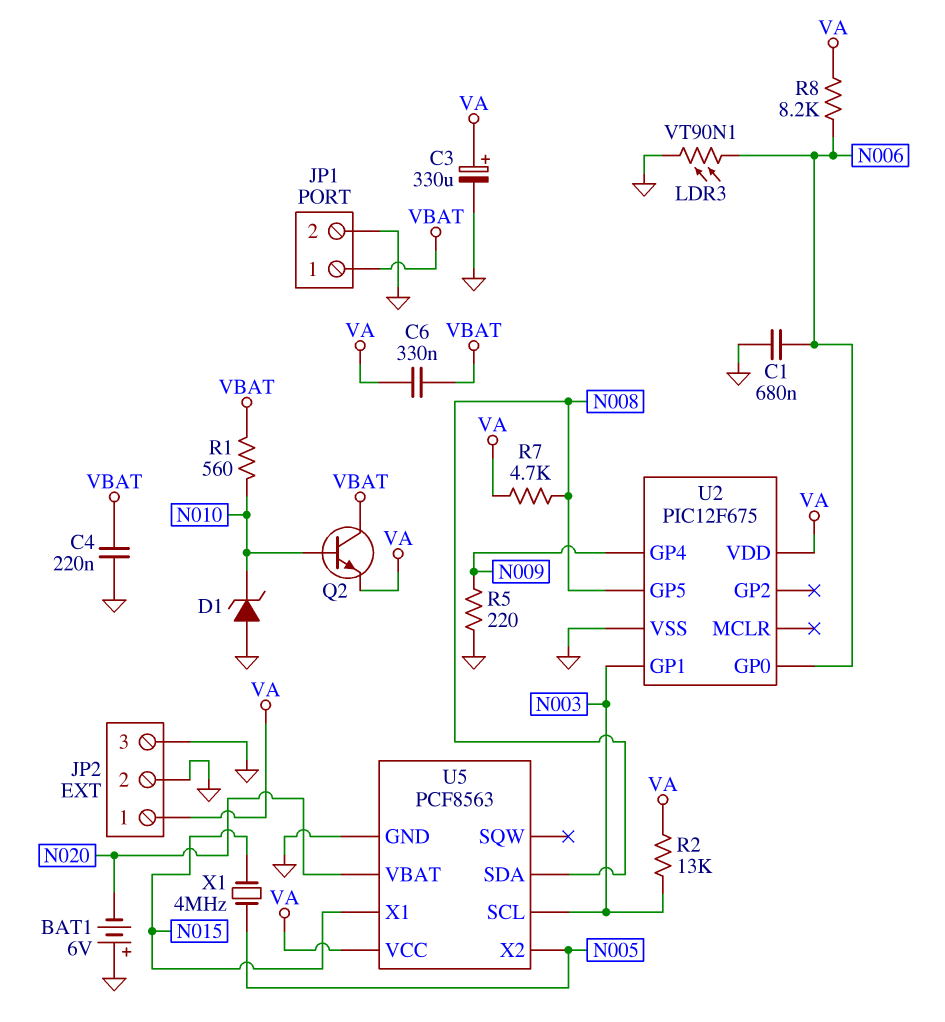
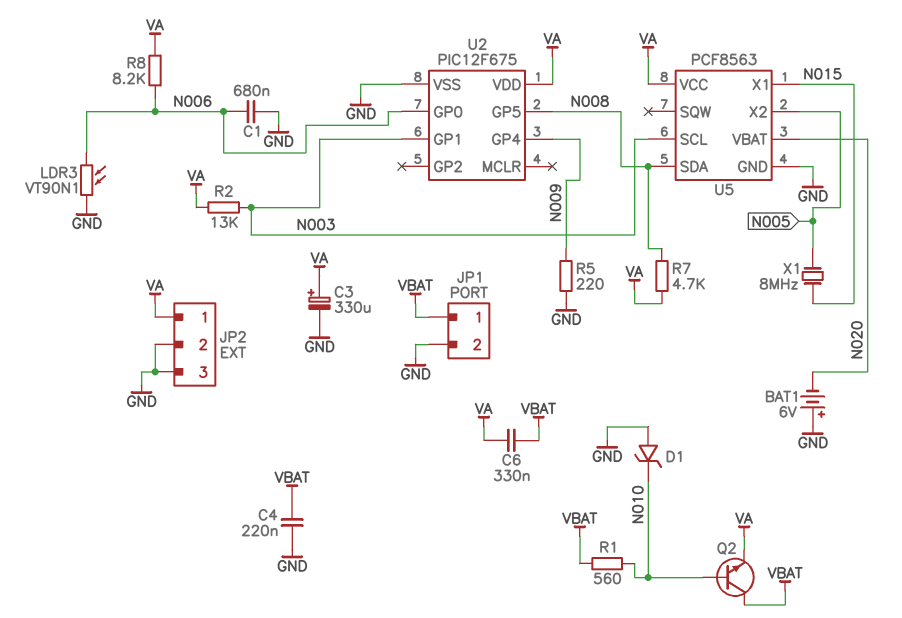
X1: 4MHz (N005, N015) -> 8MHz (N005, N015)

